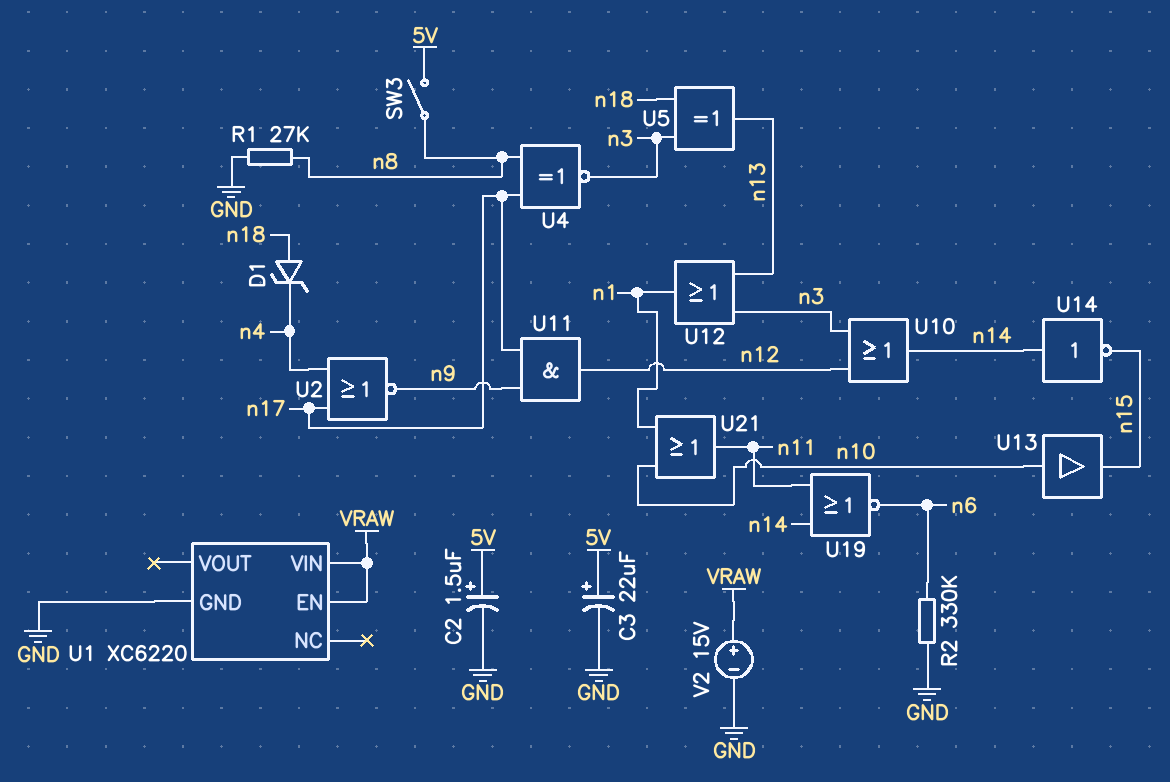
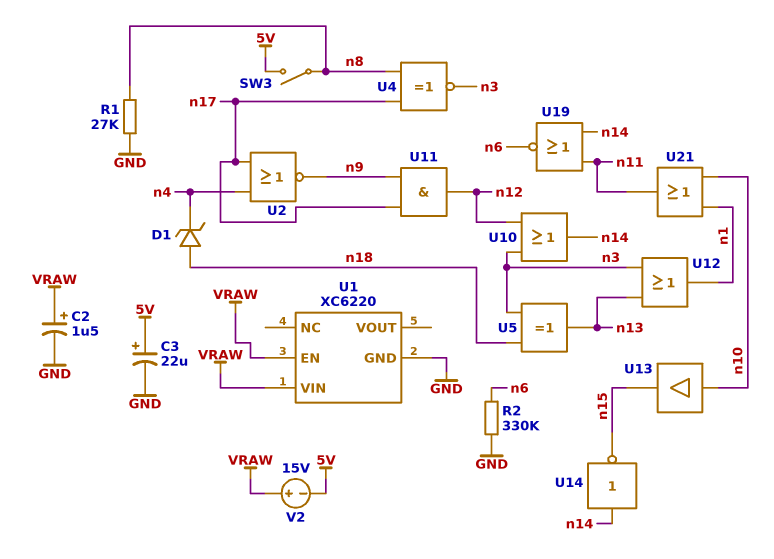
C2: 1.5uF (plus 5V, minus GND) -> 1.5uF (plus VRAW, minus GND)
V2: 15V (plus VRAW, minus GND) -> 15V (plus VRAW, minus 5V)

